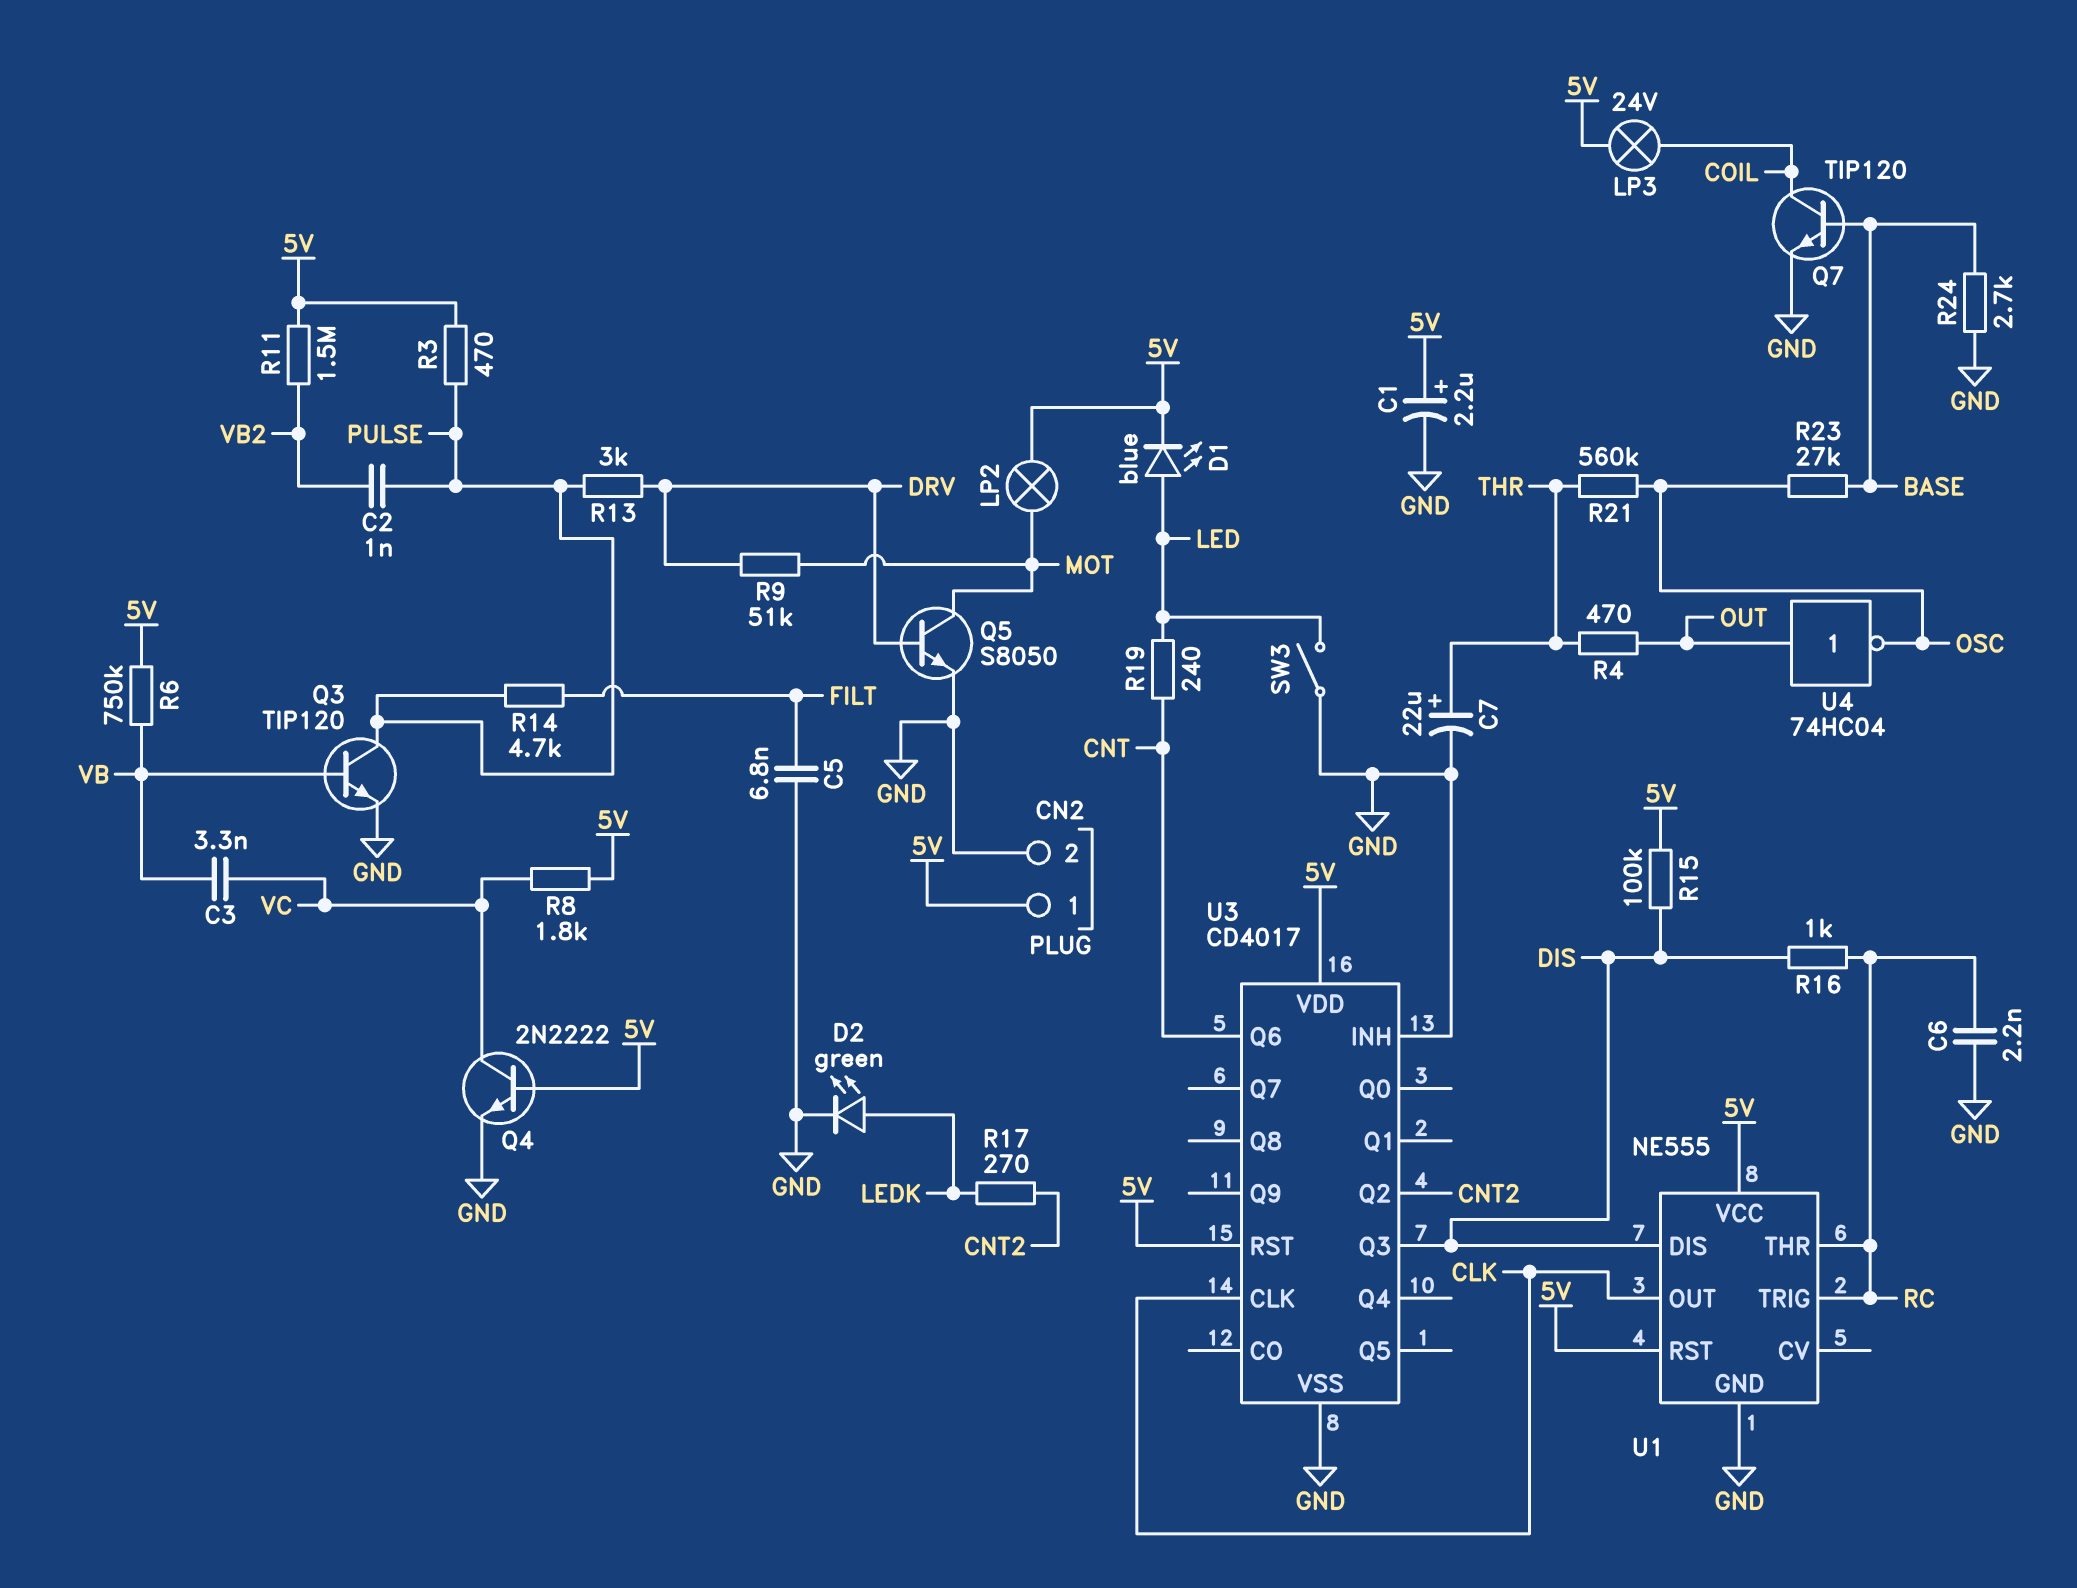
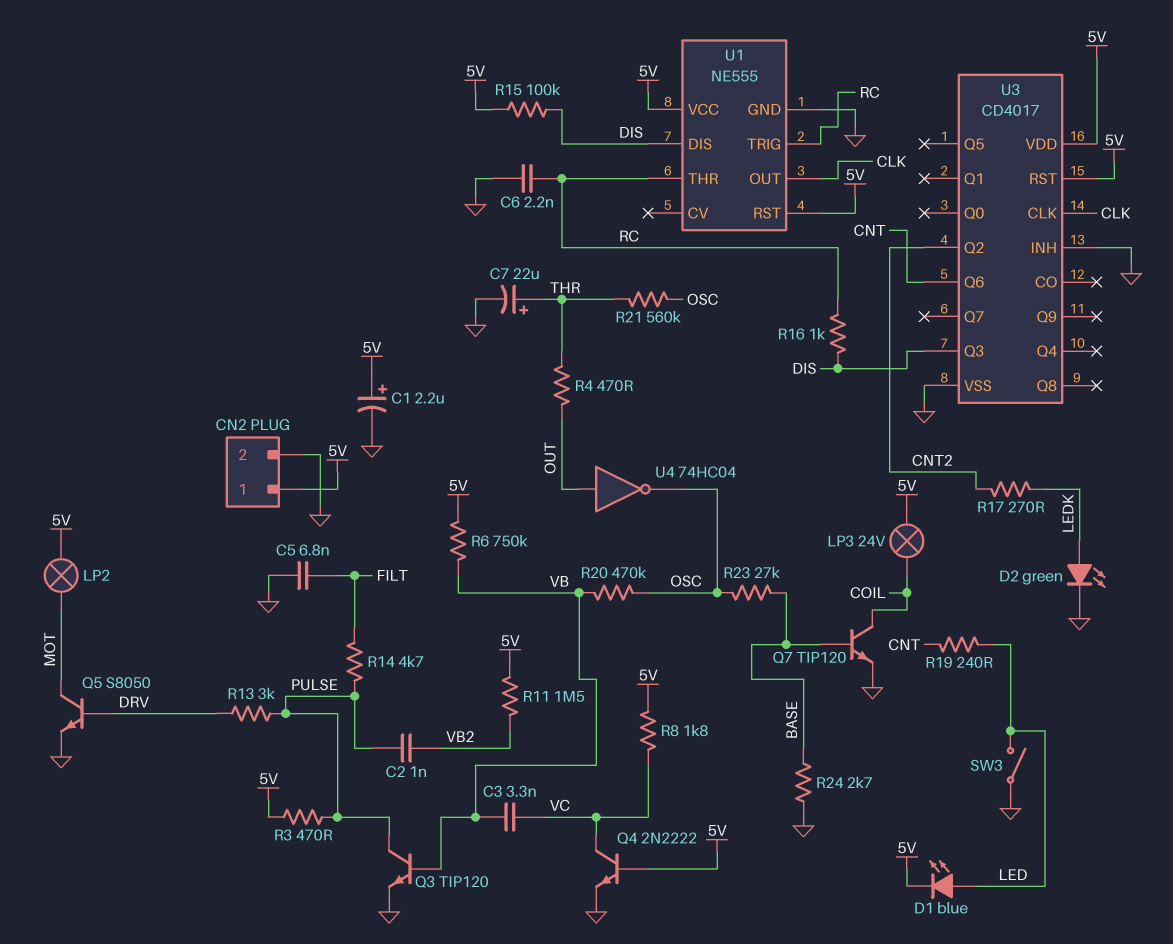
R9: 51k (DRV, MOT) -> none
R20: none -> 470k (OSC, VB)

